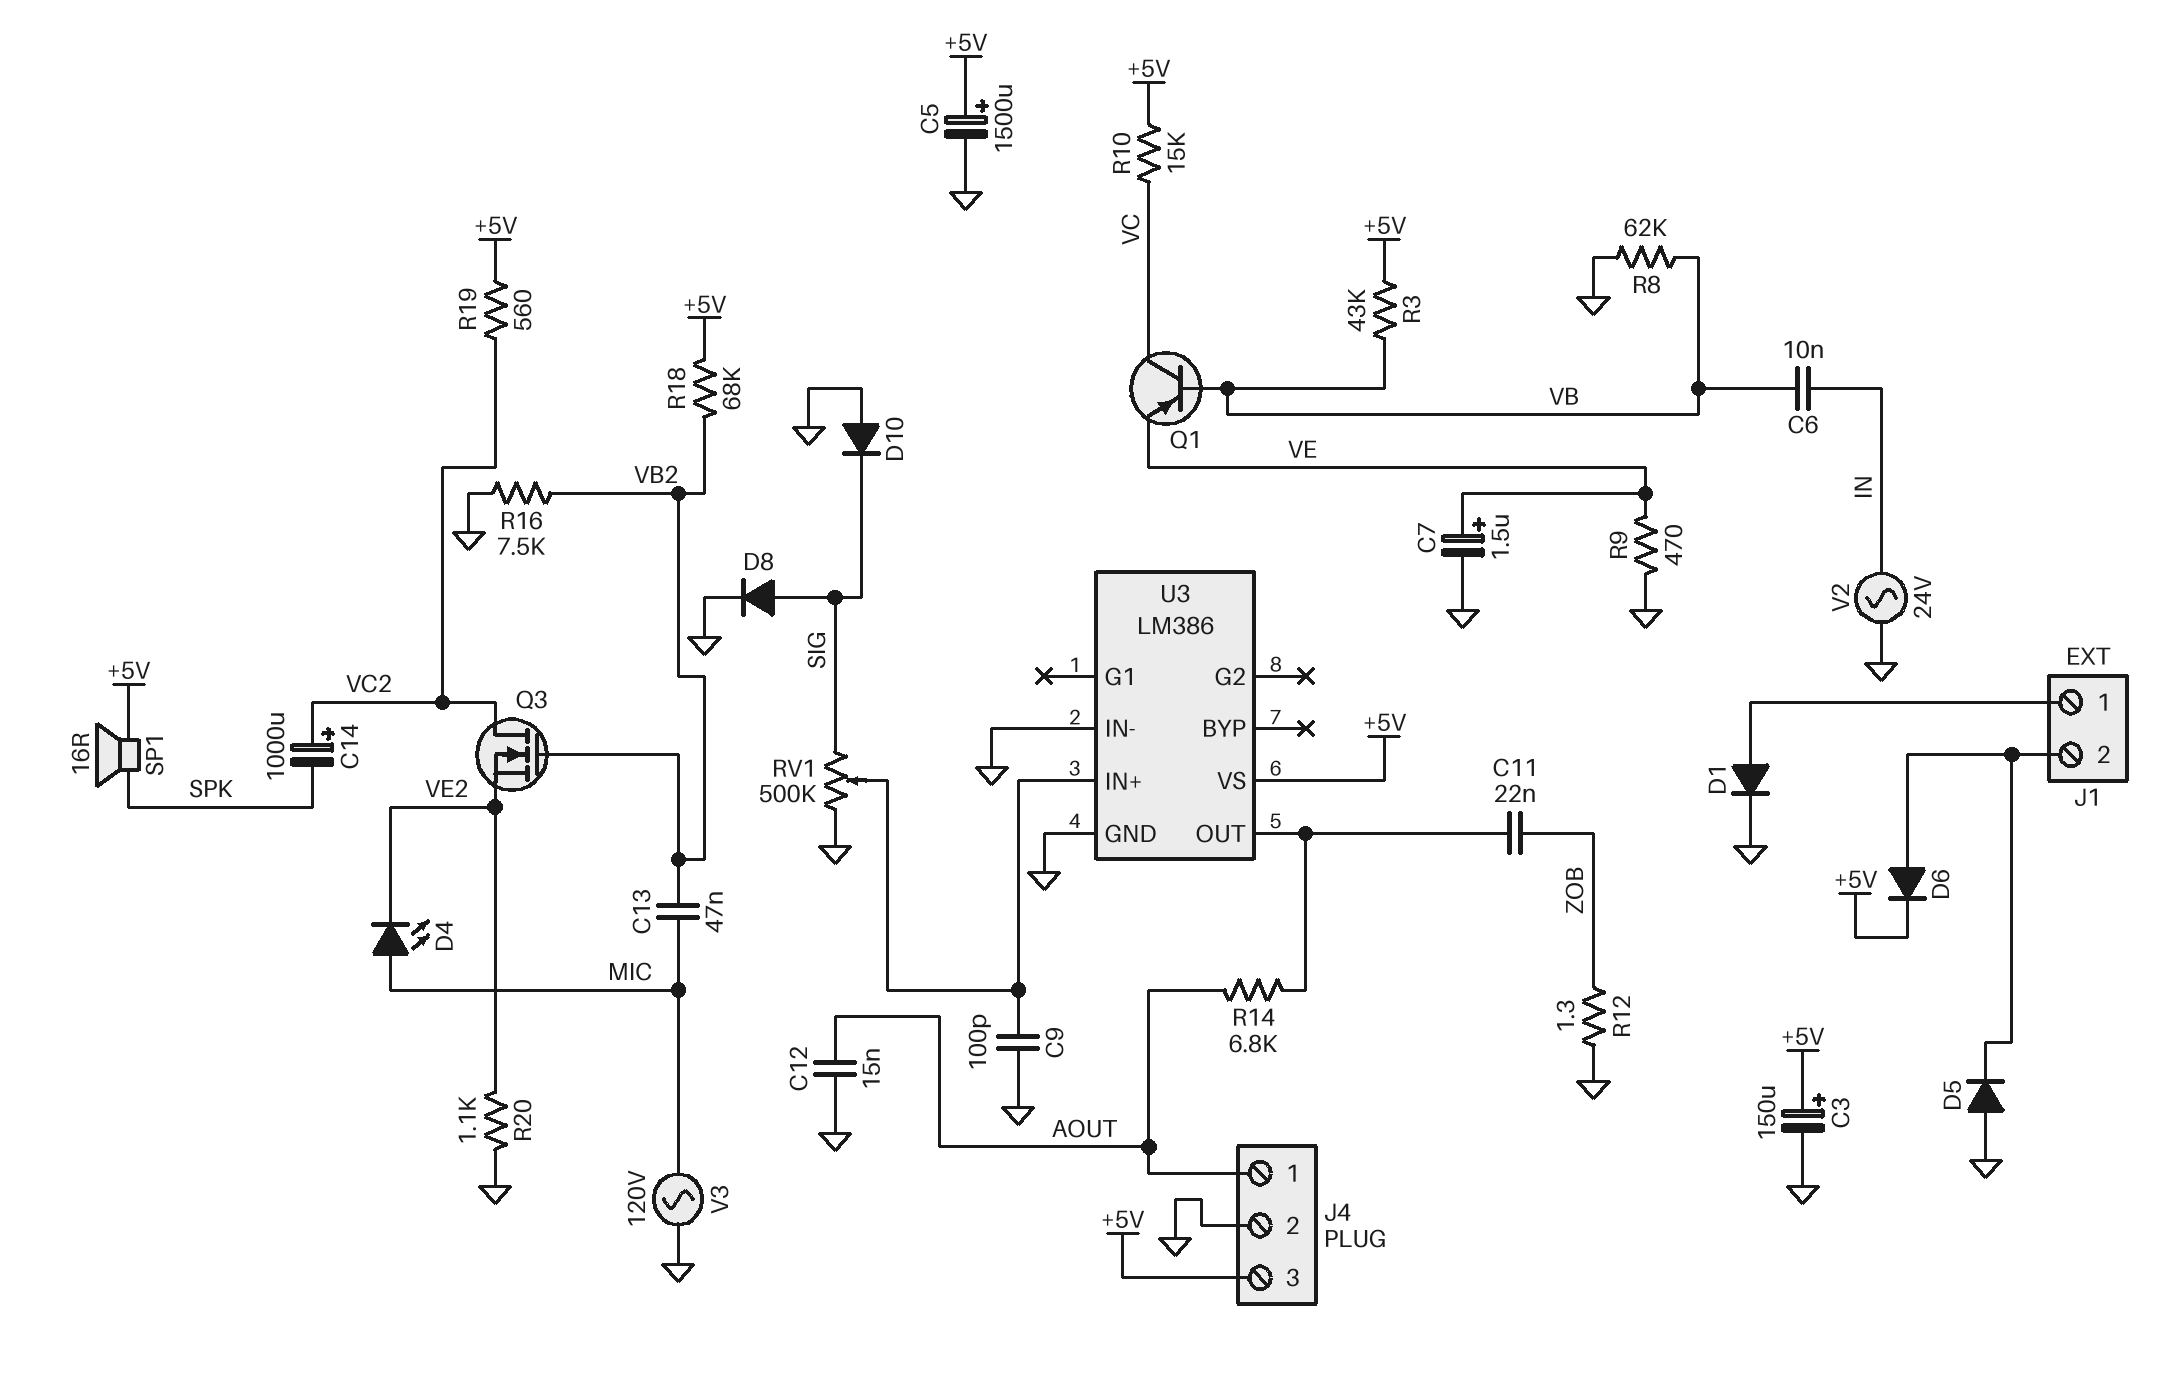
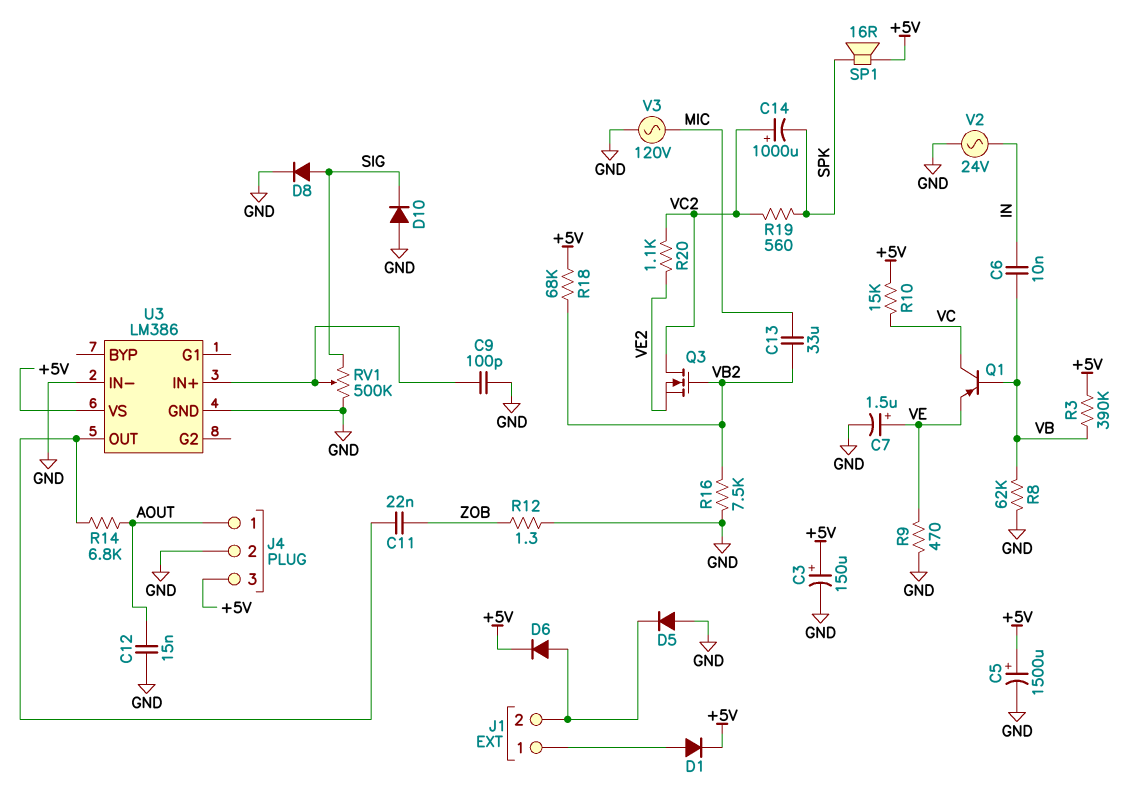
C13: 47nF (MIC, VB2) -> 33uF (MIC, VB2)
D1: diode (A J1/1, K GND) -> diode (A J1/1, K +5V)
D4: LED (A MIC, K VE2) -> none
R3: 43k (+5V, VB) -> 390k (+5V, VB)
R19: 560 (+5V, VC2) -> 560 (SPK, VC2)
R20: 1.1k (GND, VE2) -> 1.1k (VC2, VE2)

